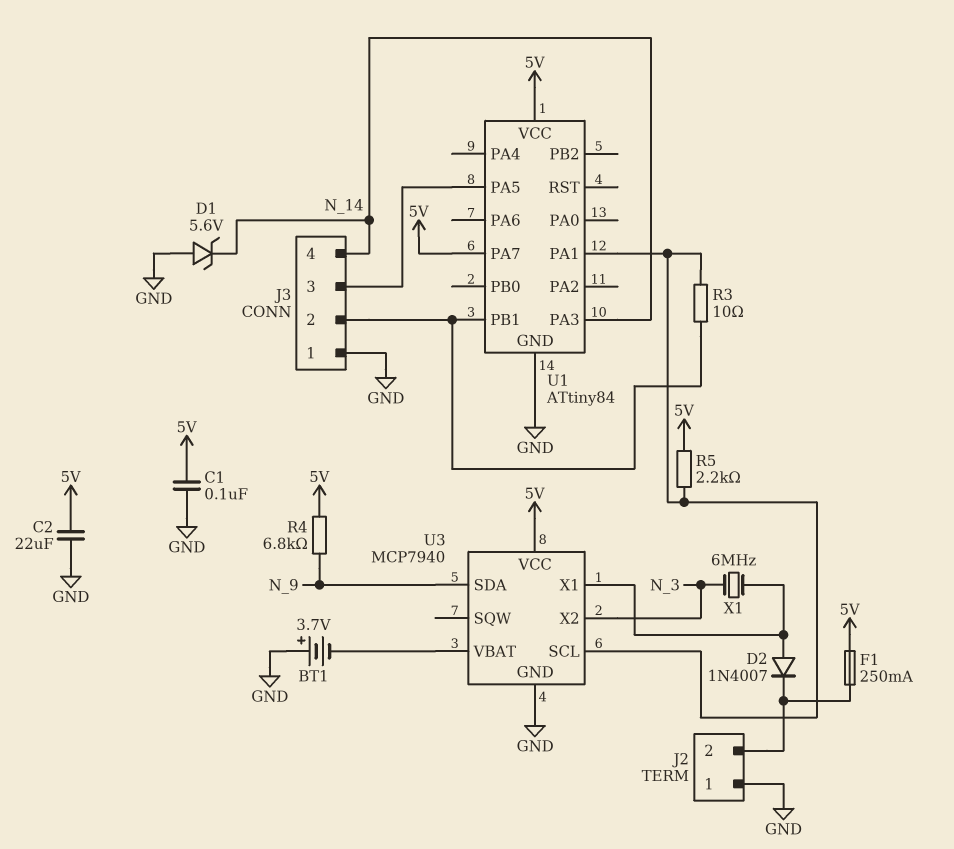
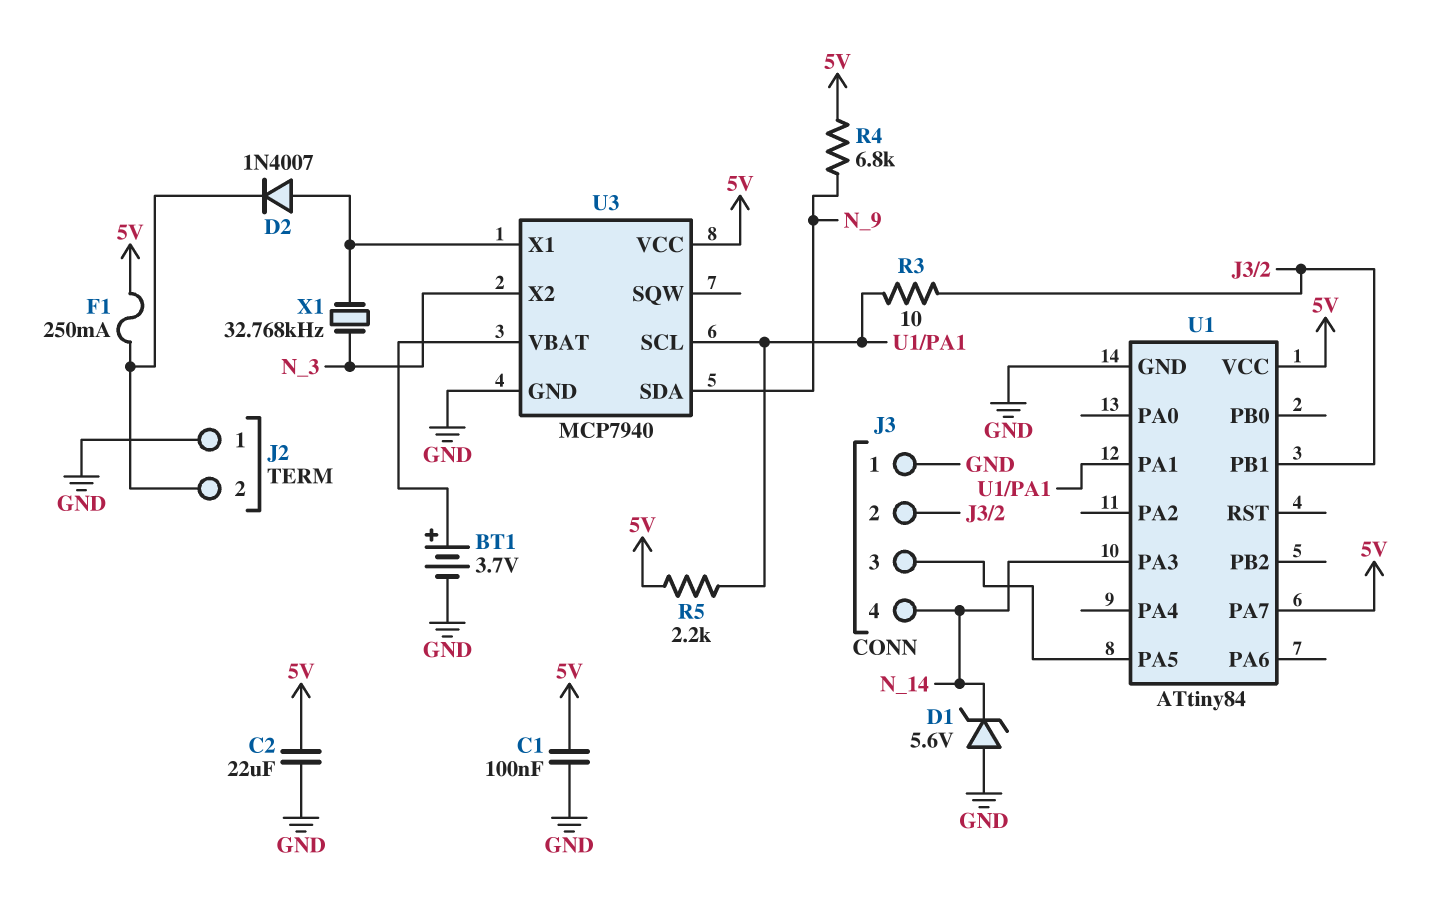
BT1: 3.7V (plus GND, minus U3/VBAT) -> 3.7V (plus U3/VBAT, minus GND)
X1: 6MHz (N_3, U3/X1) -> 32.768kHz (N_3, U3/X1)

